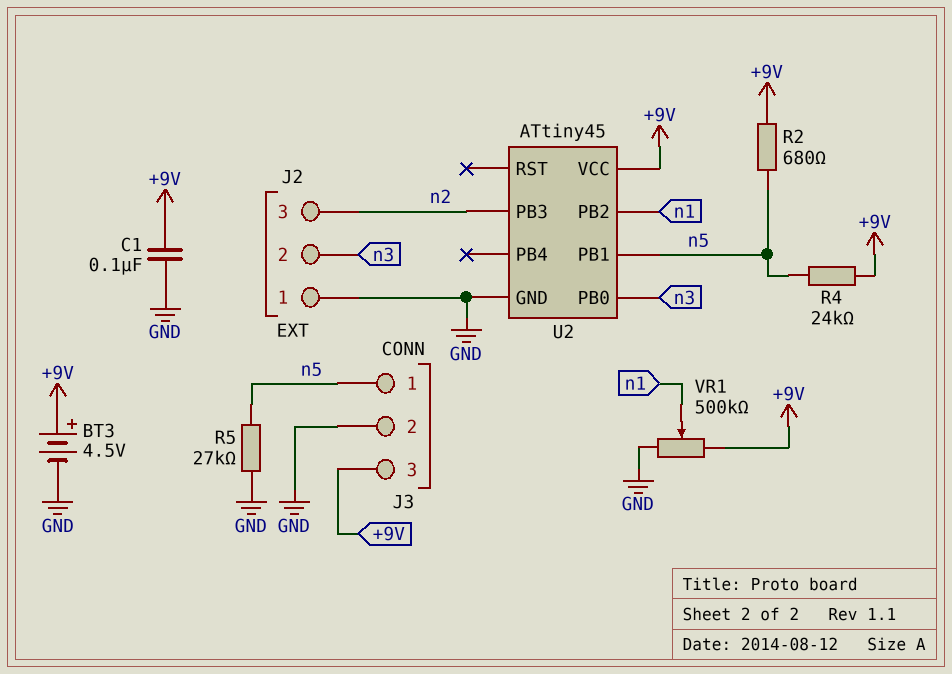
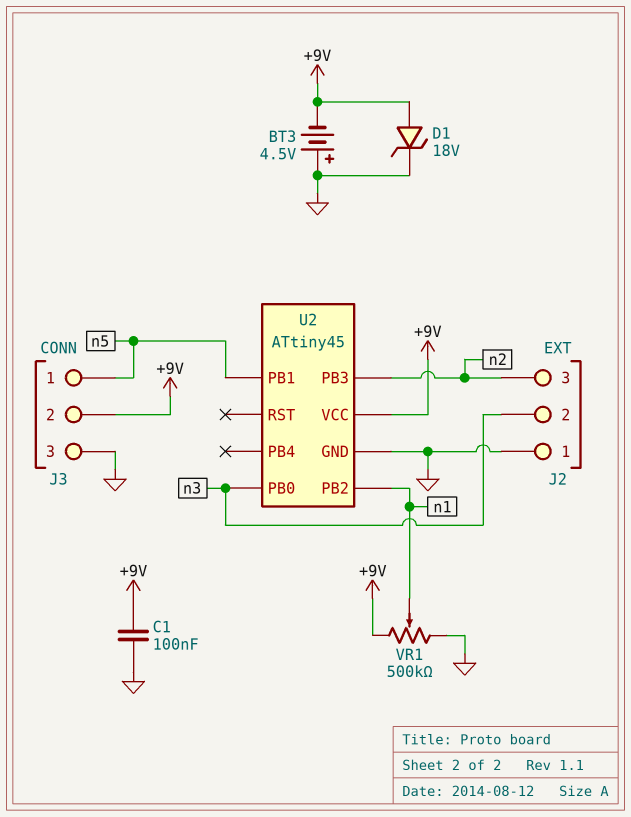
BT3: 4.5V (plus +9V, minus GND) -> 4.5V (plus GND, minus +9V)
D1: none -> zener 18V (A +9V, K GND)
J3 pin 2: GND -> +9V
J3 pin 3: +9V -> GND
R2: 680 (+9V, n5) -> none
R4: 24k (+9V, n5) -> none
R5: 27k (GND, n5) -> none

